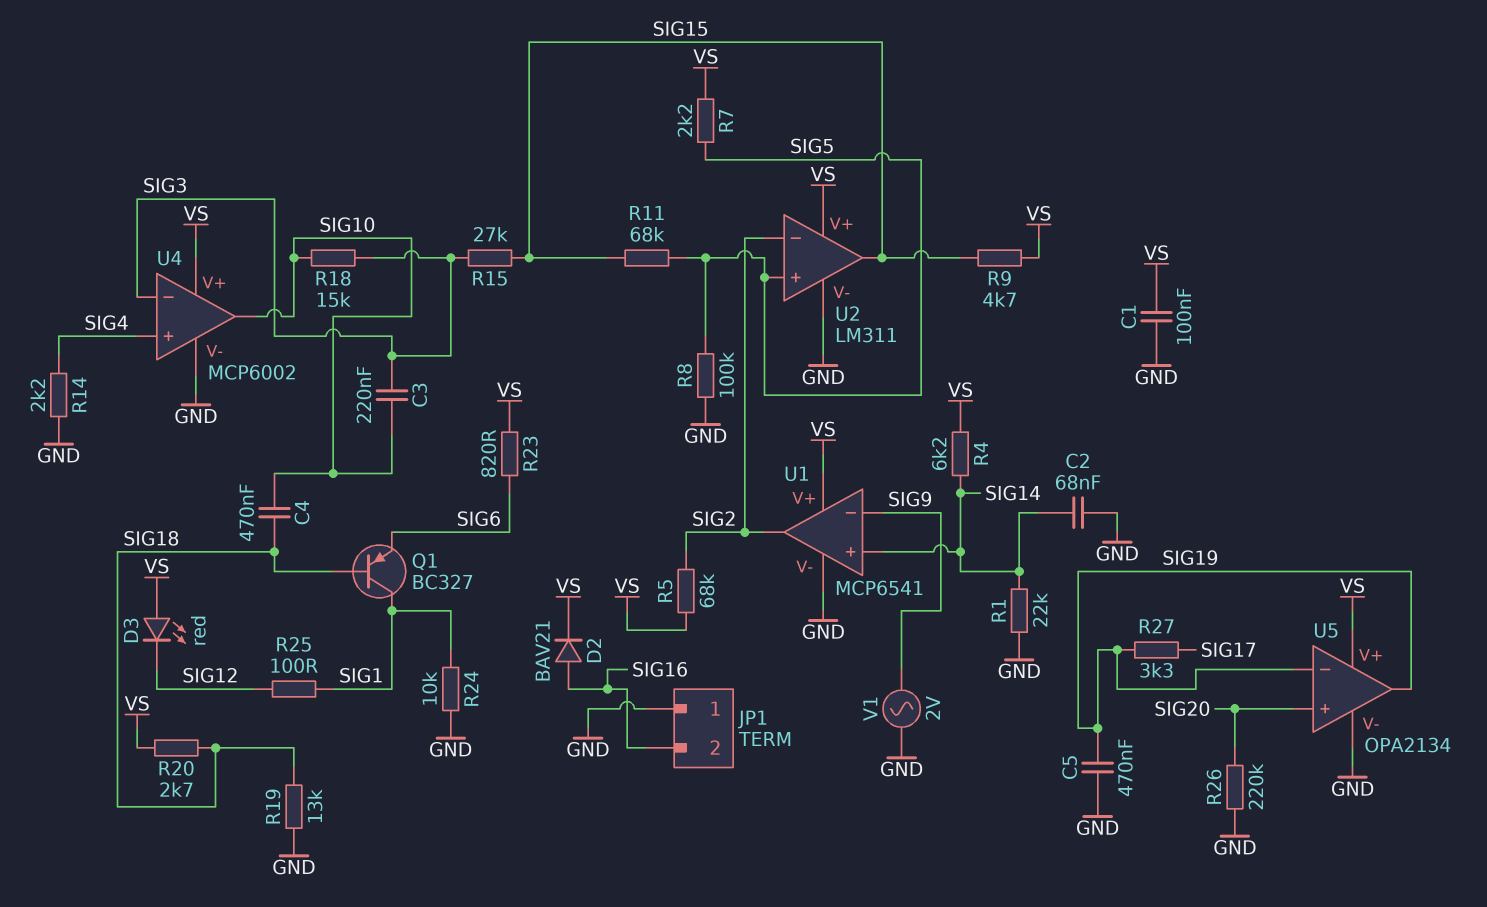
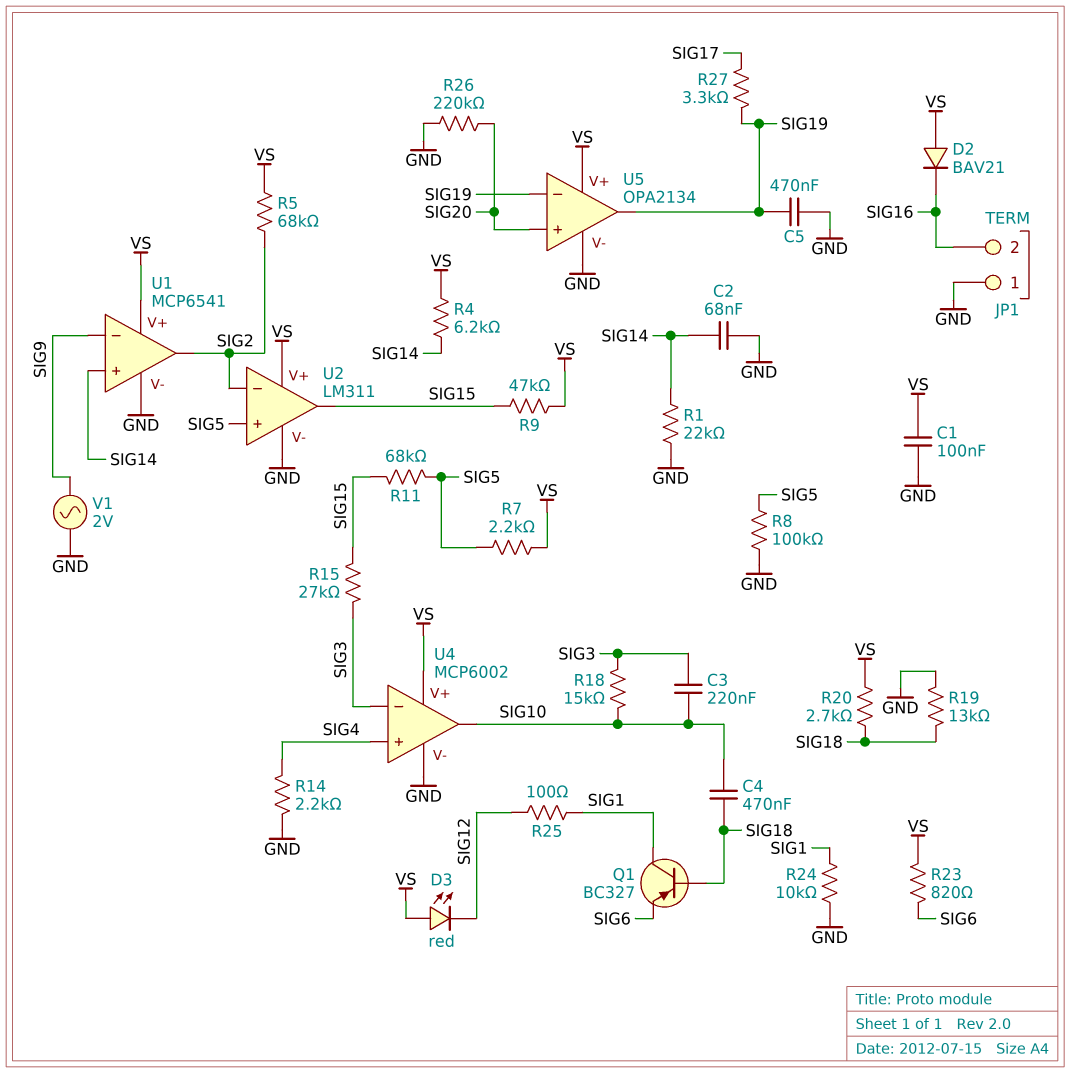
D2: diode BAV21 (A SIG16, K VS) -> diode BAV21 (A VS, K SIG16)
R9: 4.7k (SIG15, VS) -> 47k (SIG15, VS)

